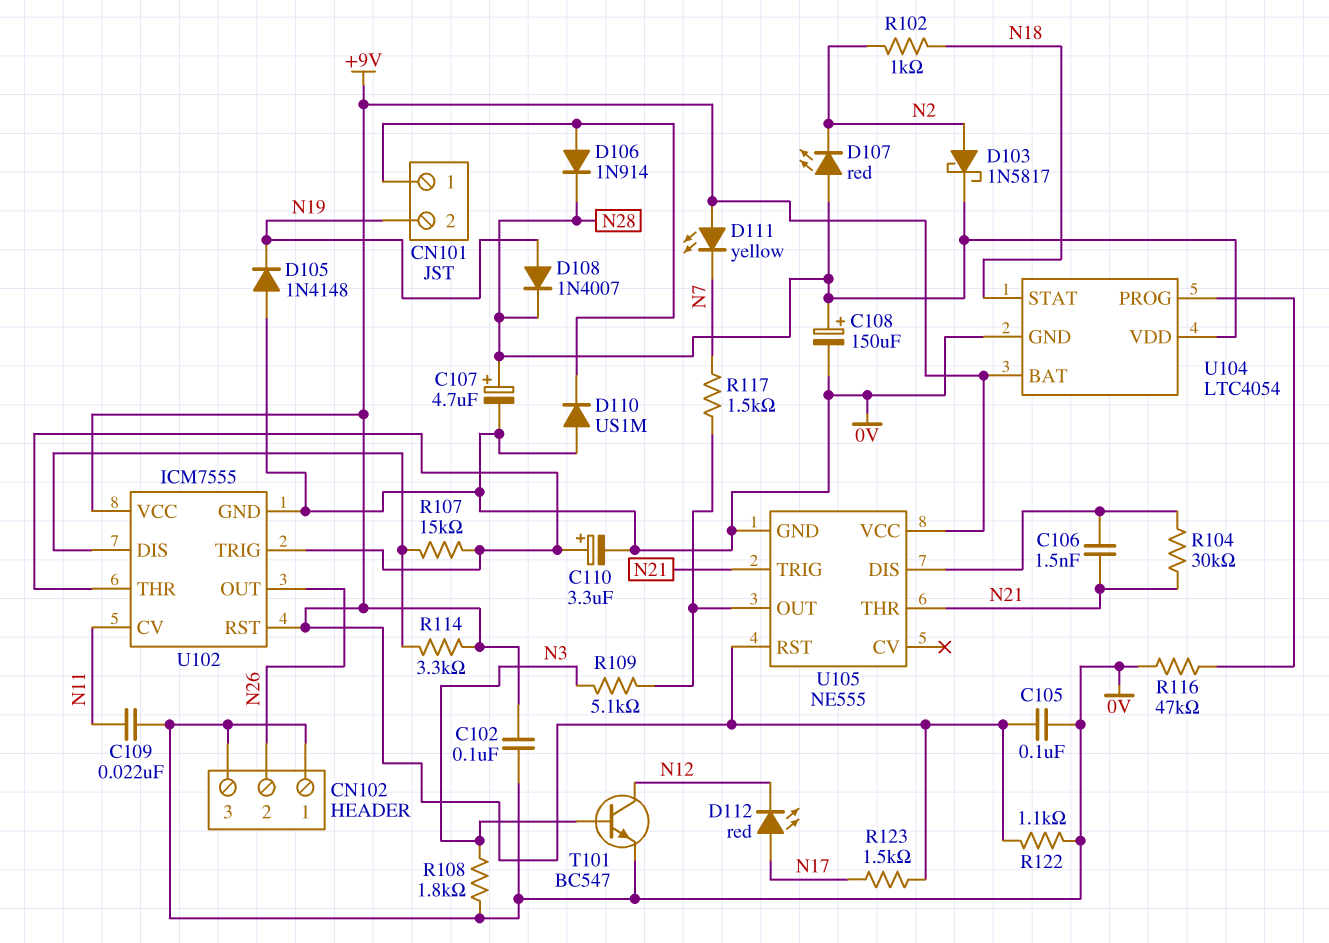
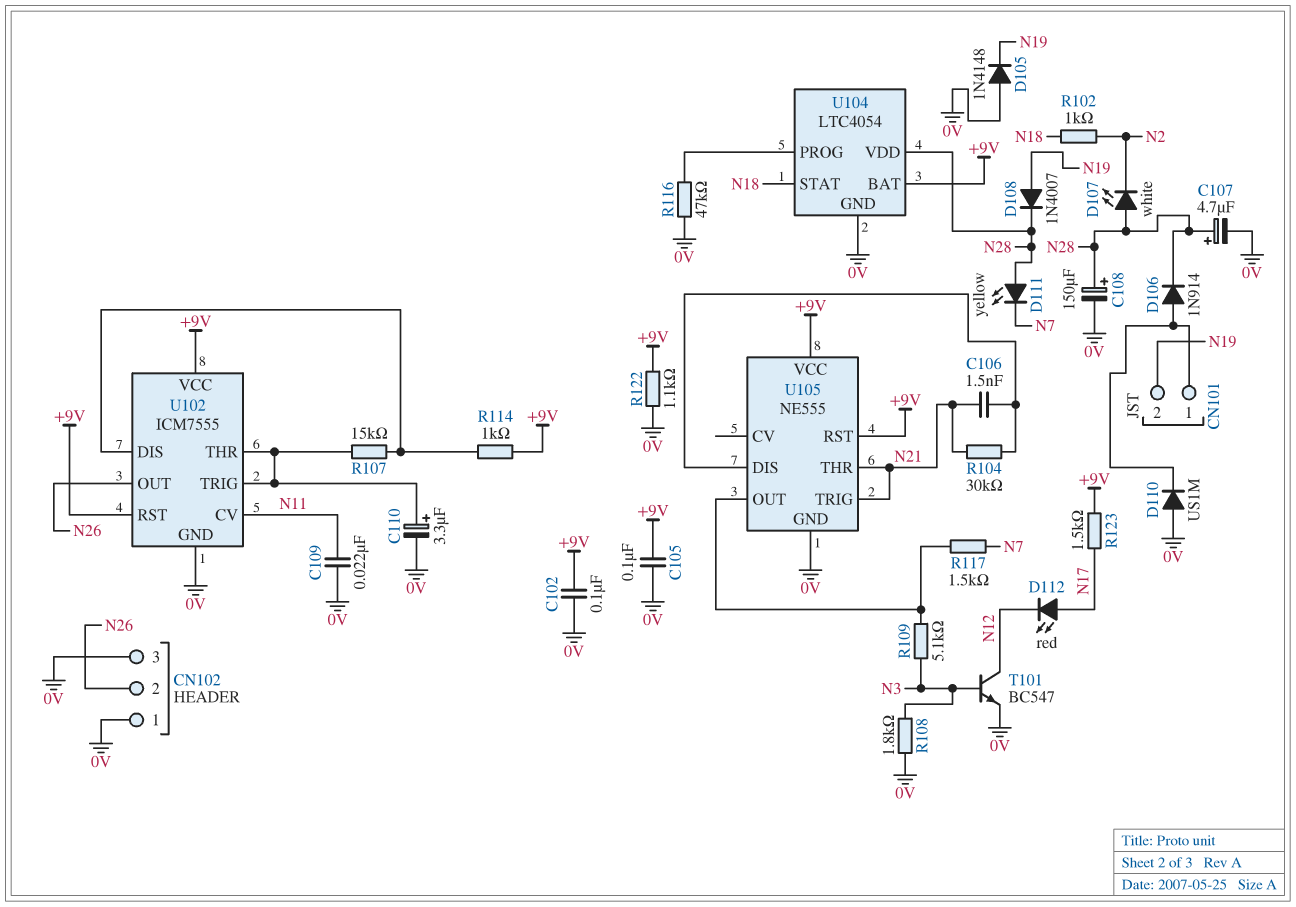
D103: schottky 1N5817 (A N2, K N28) -> none
D107: LED red (A N28, K N2) -> LED white (A N28, K N2)
D111: LED yellow (A +9V, K N7) -> LED yellow (A N28, K N7)
R114: 3.3k (+9V, U102/DIS) -> 1k (+9V, U102/DIS)

